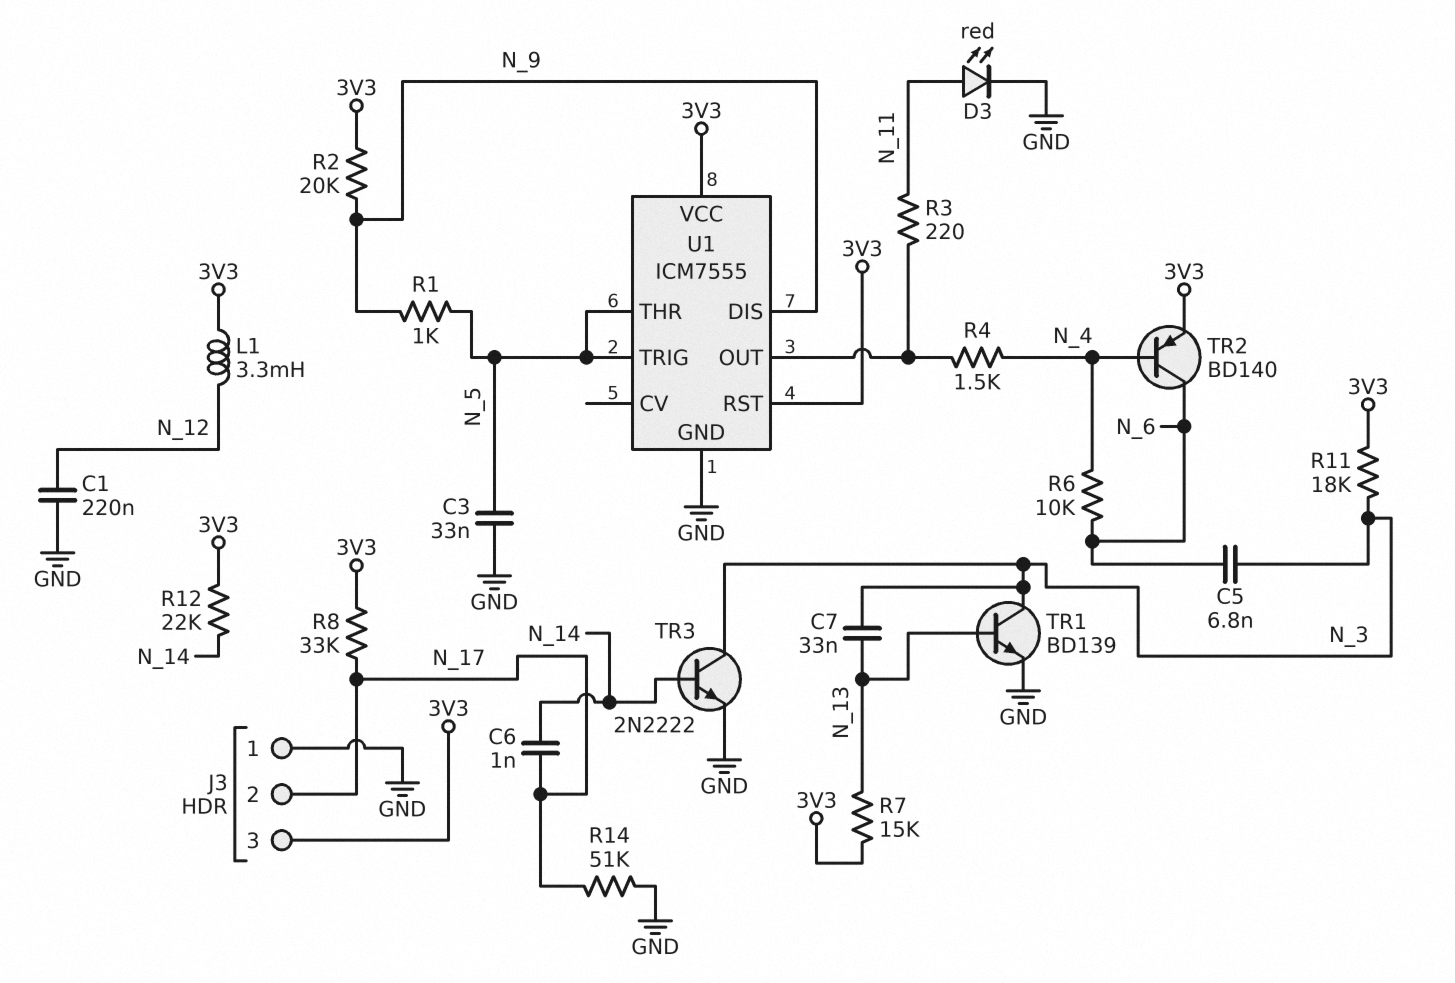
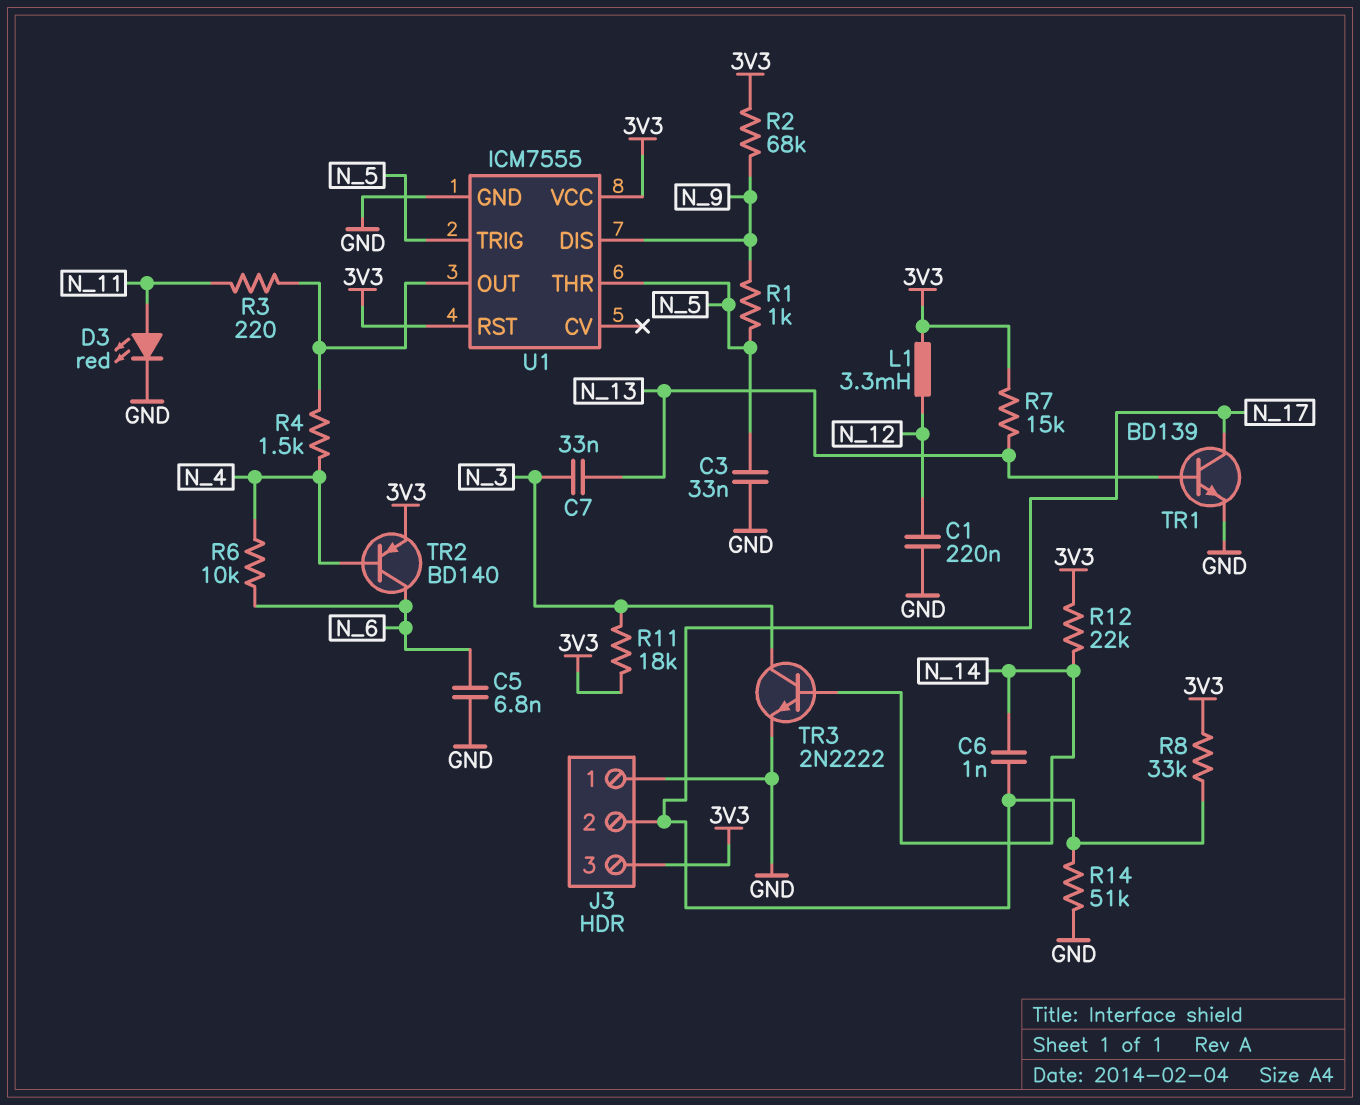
C5: 6.8nF (N_3, N_6) -> 6.8nF (GND, N_6)
R2: 20k (3V3, N_9) -> 68k (3V3, N_9)
TR1: NPN BD139 (B N_13, C N_3, E GND) -> NPN BD139 (B N_13, C N_17, E GND)

